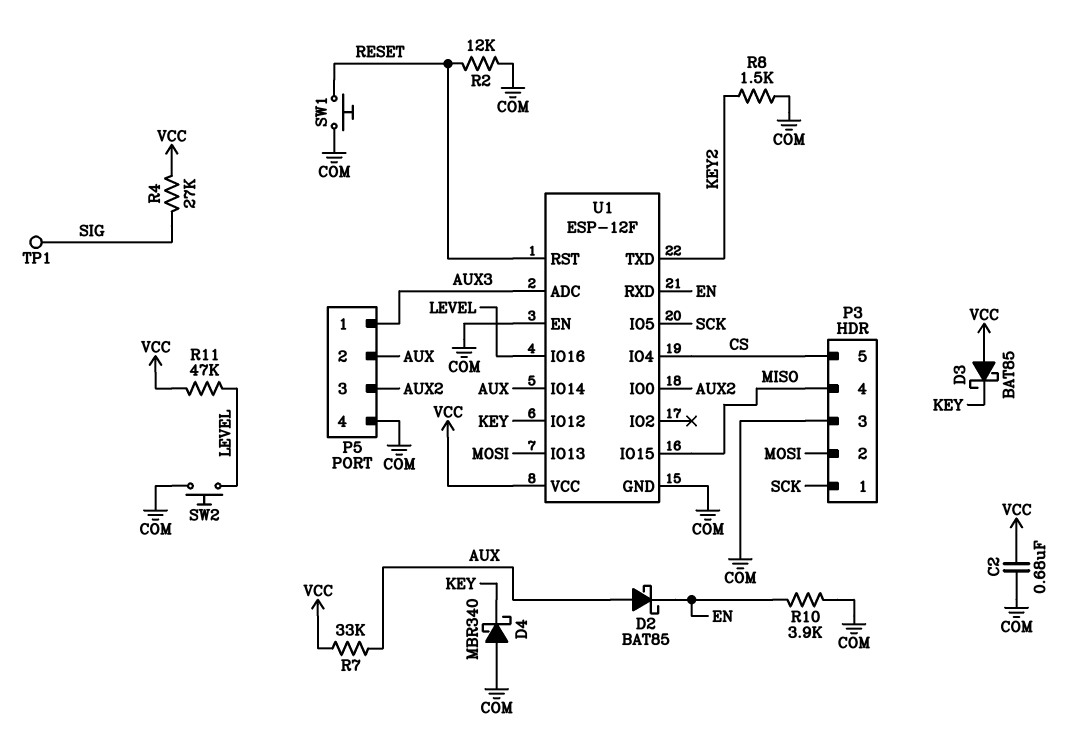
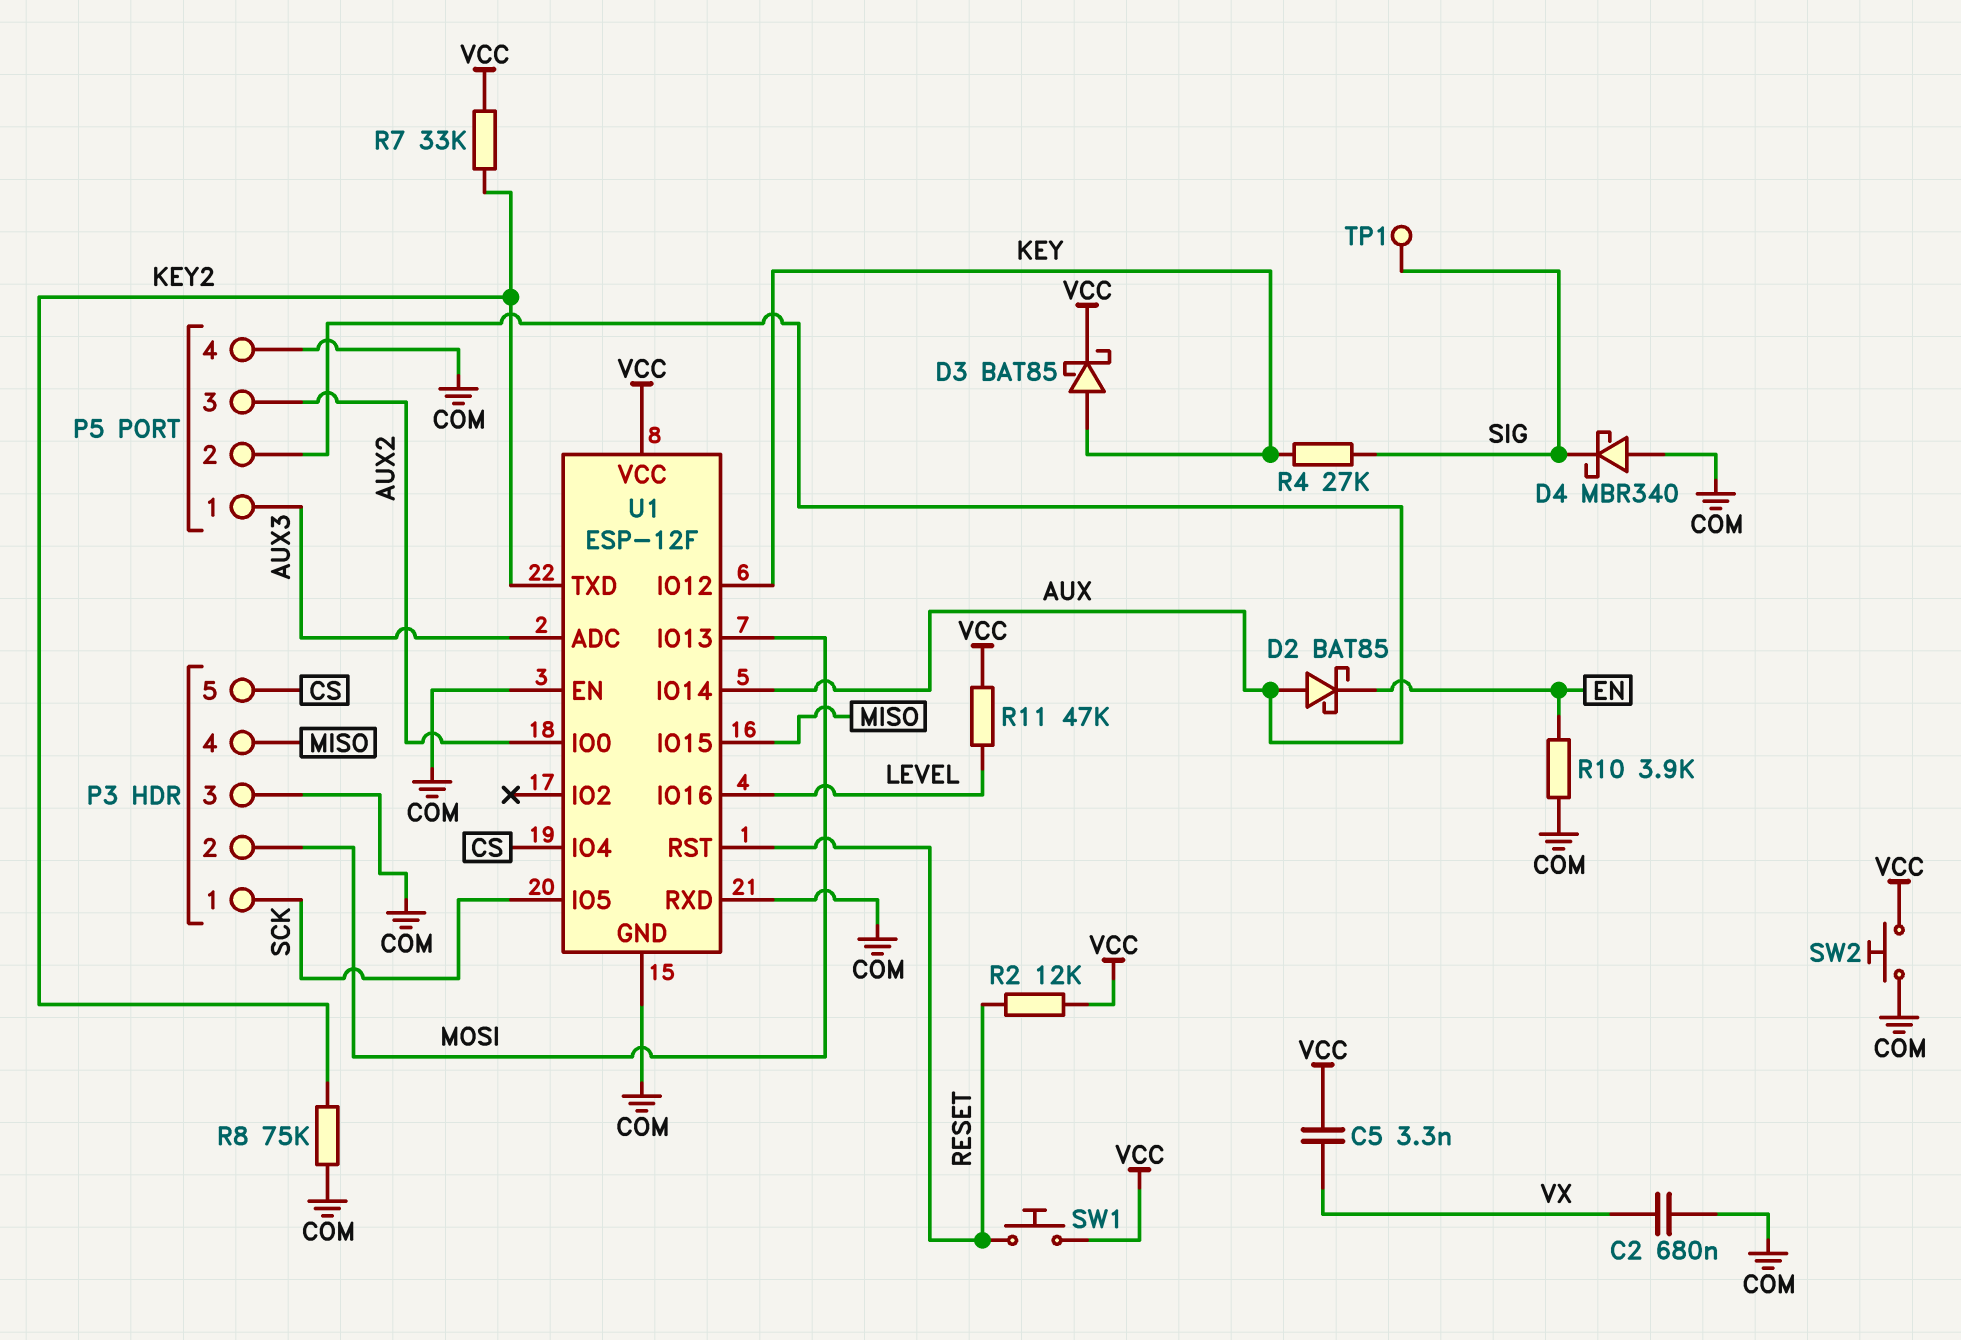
C2: 680nF (COM, VCC) -> 680nF (COM, VX)
C5: none -> 3.3nF (VCC, VX)
D3: schottky BAT85 (A VCC, K KEY) -> schottky BAT85 (A KEY, K VCC)
D4: schottky MBR340 (A COM, K KEY) -> schottky MBR340 (A COM, K SIG)
R2: 12k (COM, RESET) -> 12k (RESET, VCC)
R4: 27k (SIG, VCC) -> 27k (KEY, SIG)
R7: 33k (AUX, VCC) -> 33k (KEY2, VCC)
R8: 1.5k (COM, KEY2) -> 75k (COM, KEY2)
SW1: button (COM, RESET) -> button (RESET, VCC)
SW2: button (COM, LEVEL) -> button (COM, VCC)
U1 pin RXD: EN -> COM

